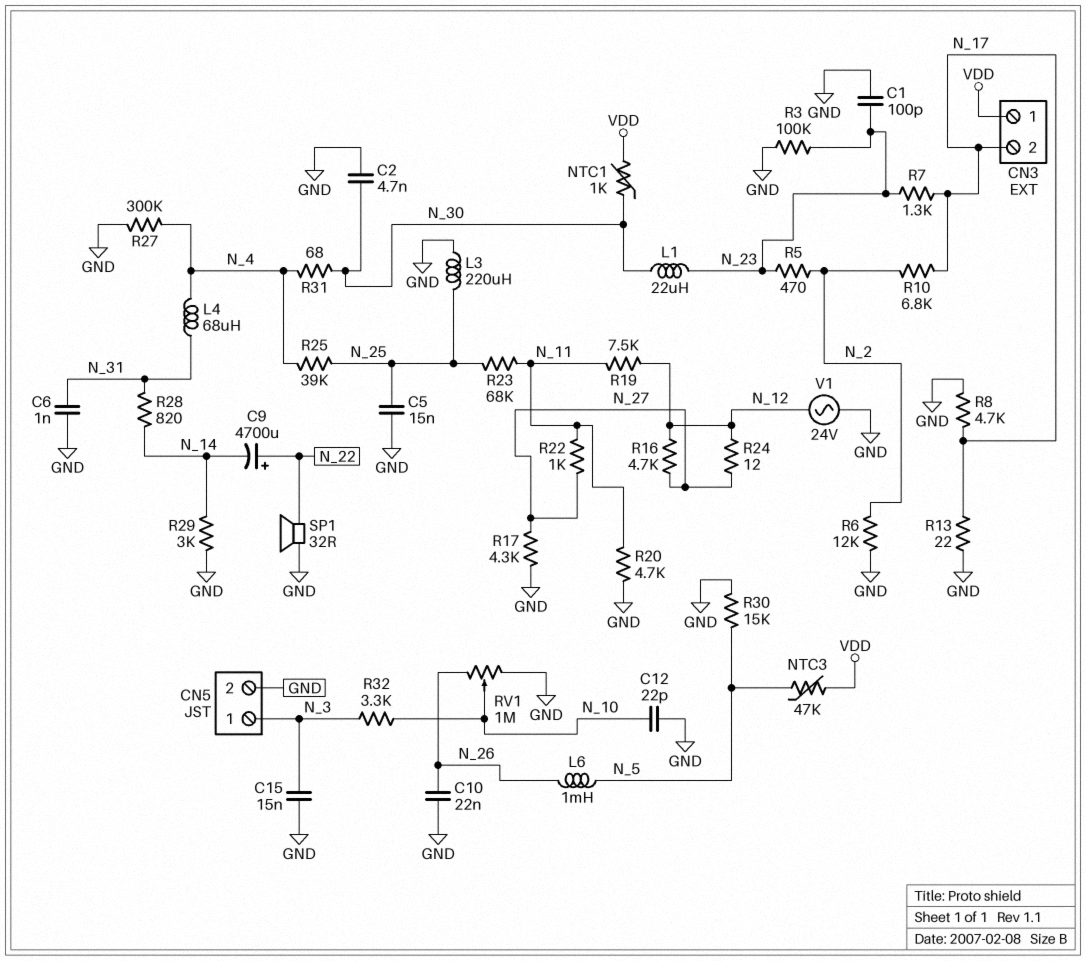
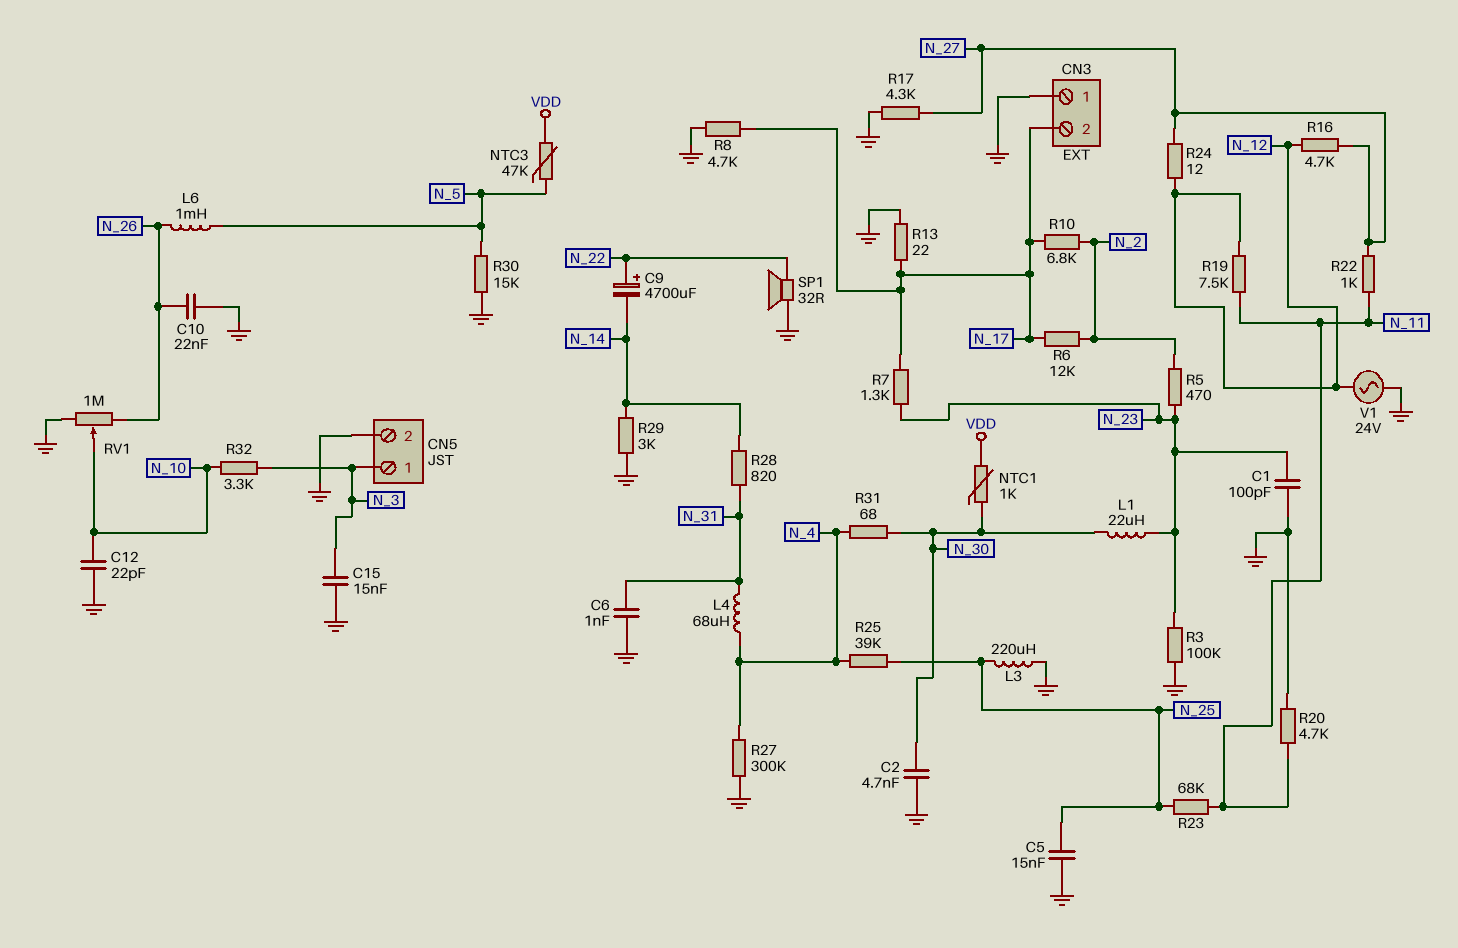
CN3 pin 1: VDD -> GND
R6: 12k (GND, N_2) -> 12k (N_2, N_17)

